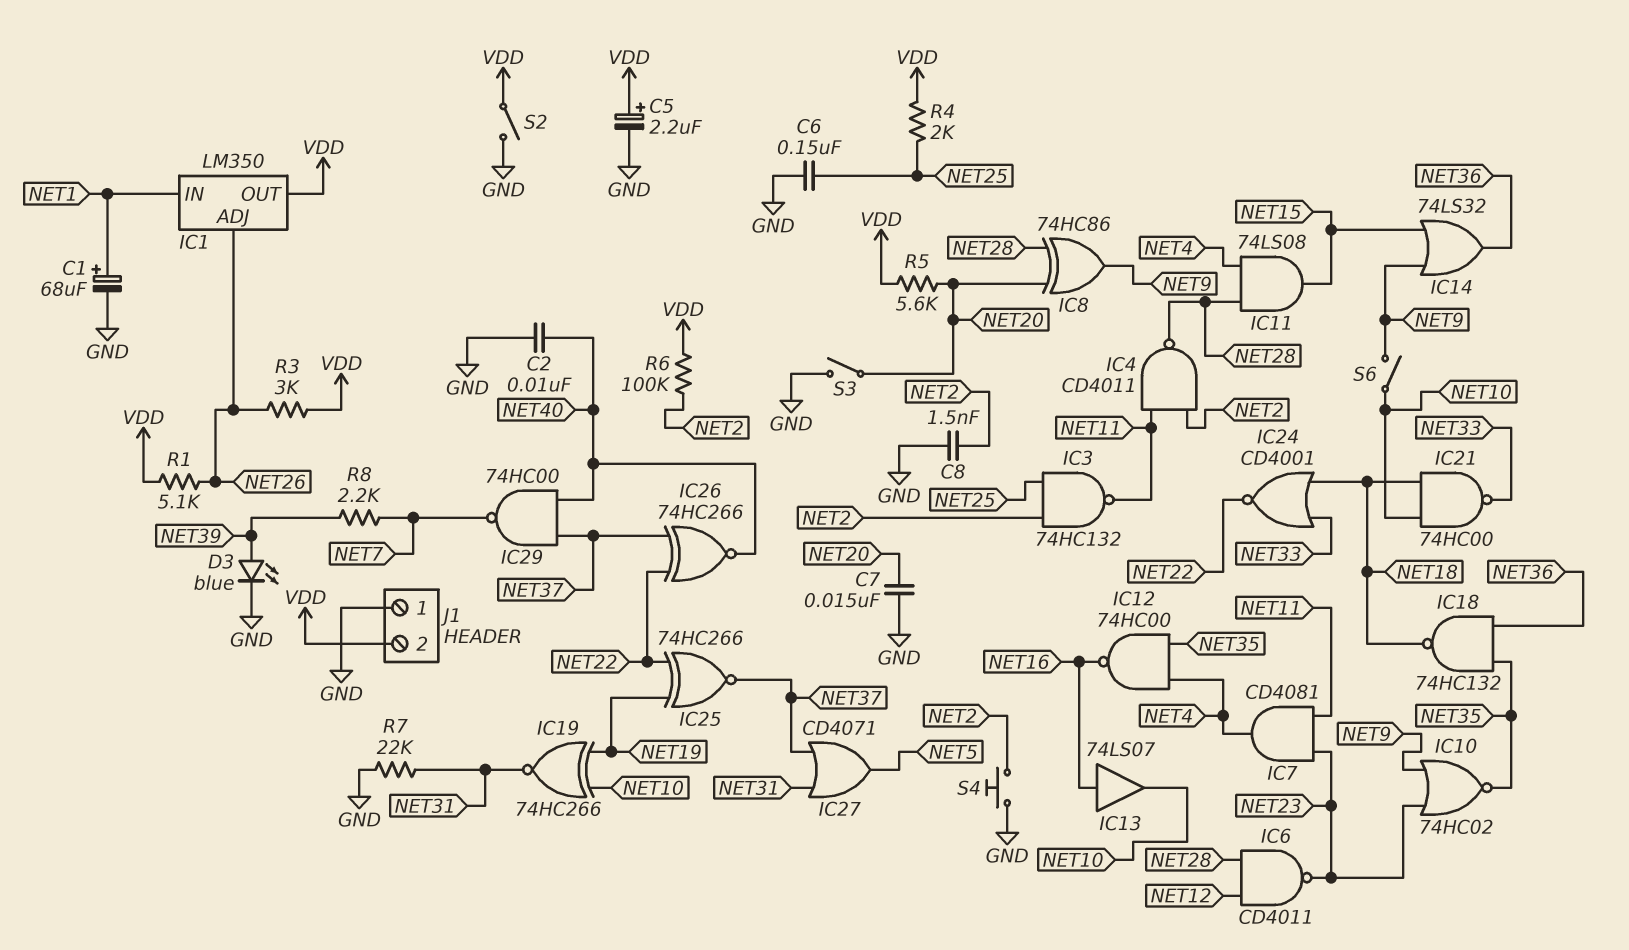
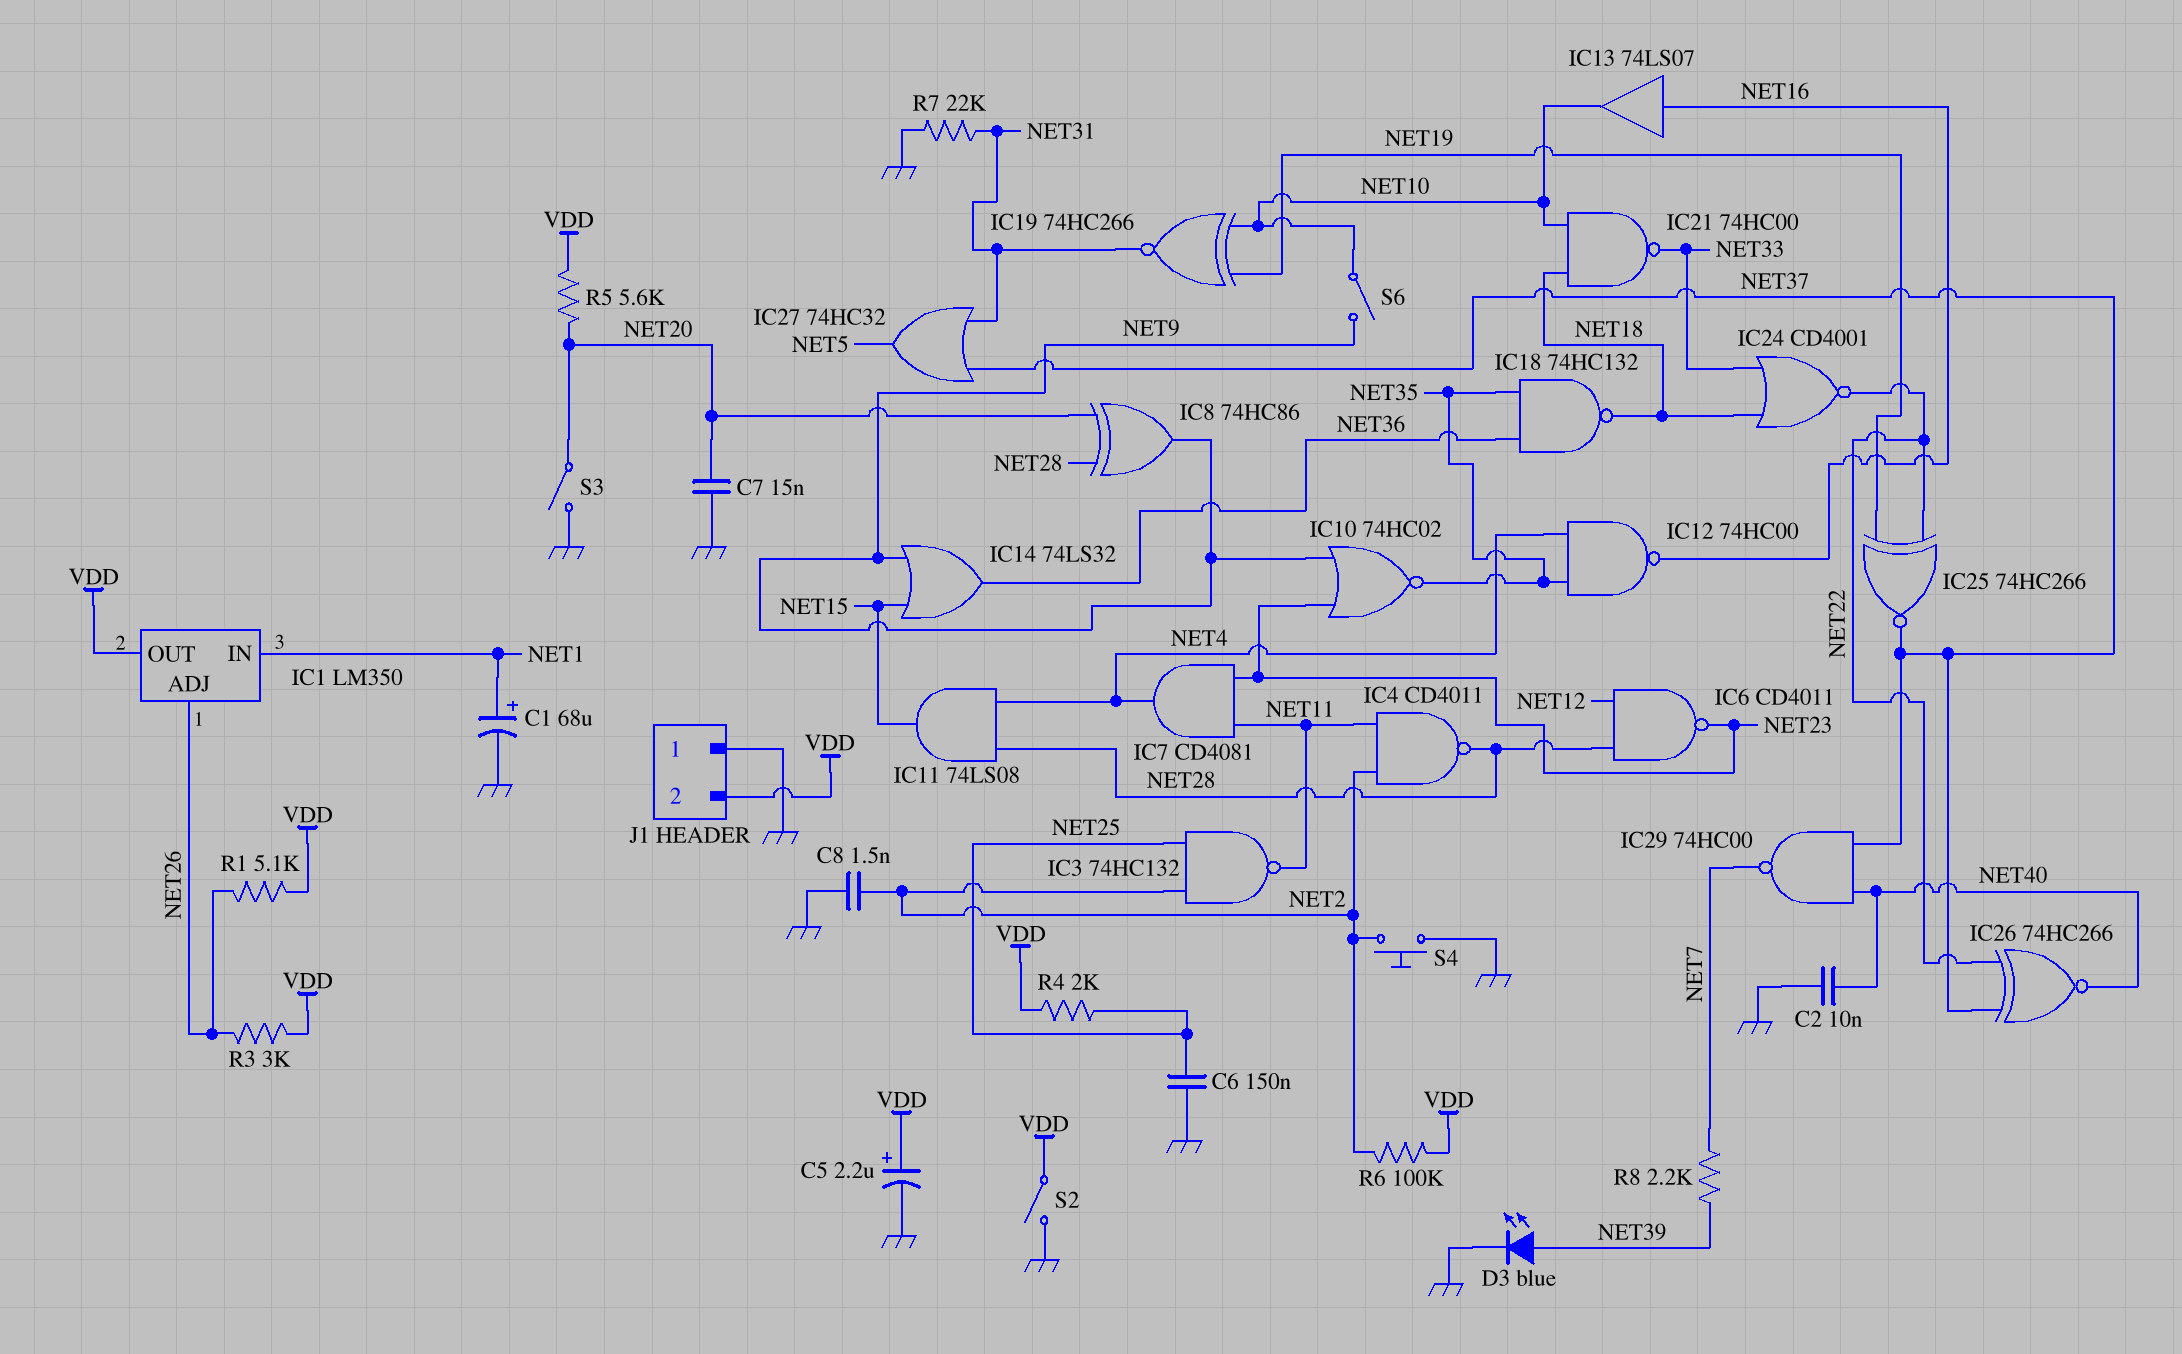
IC27: OR CD4071 (in NET31, in NET37, out NET5) -> OR 74HC32 (in NET31, in NET37, out NET5)

